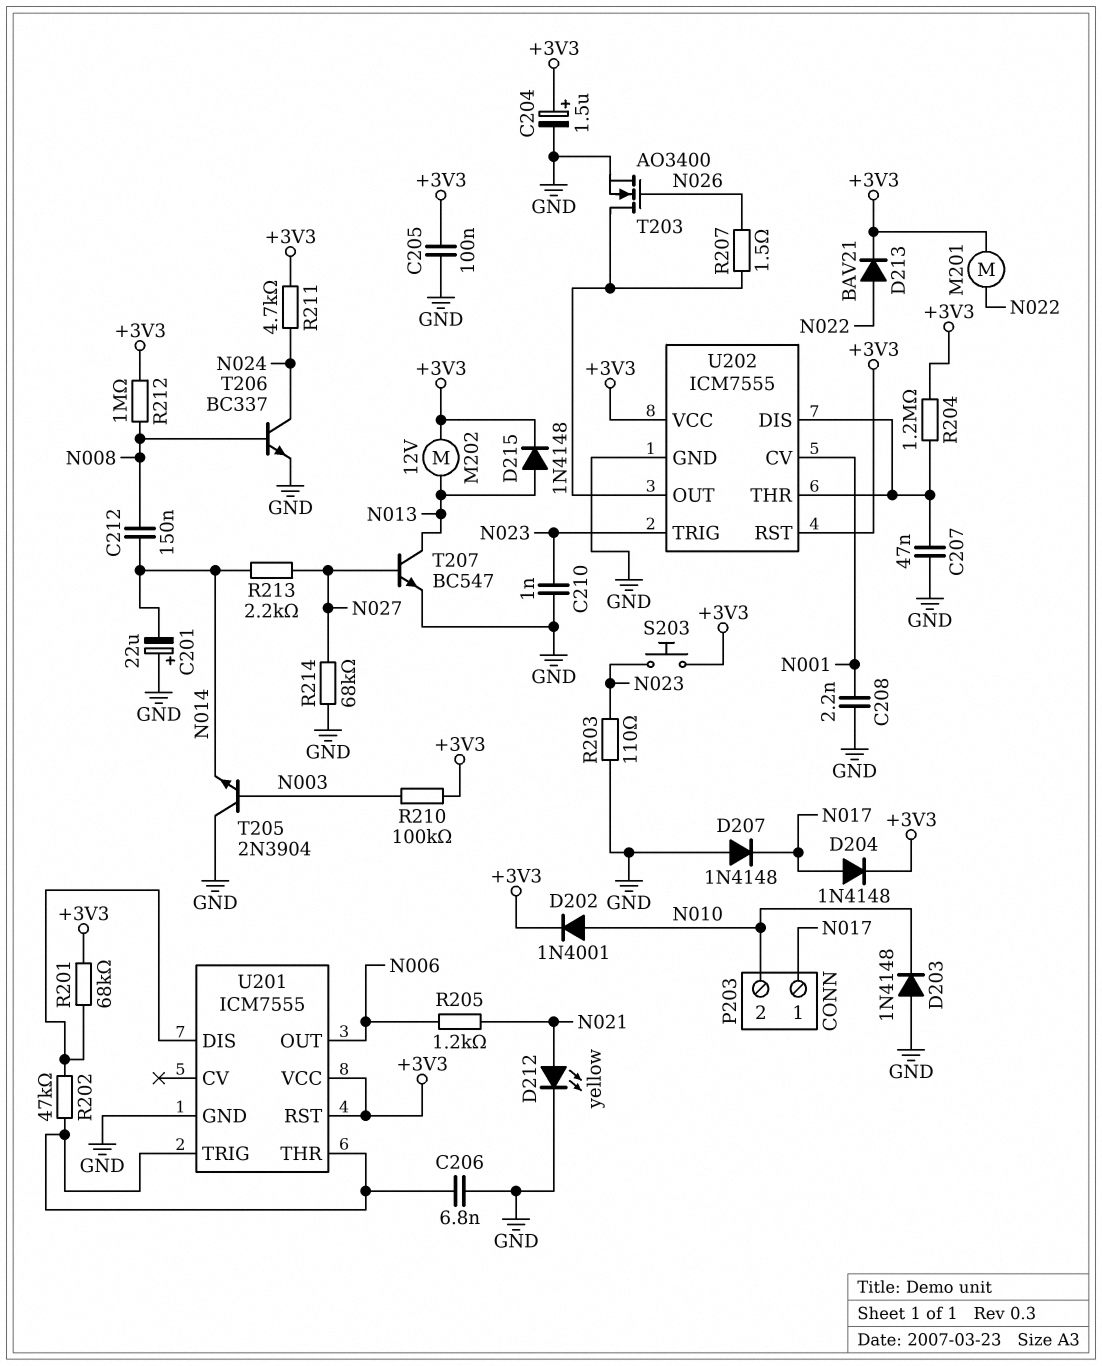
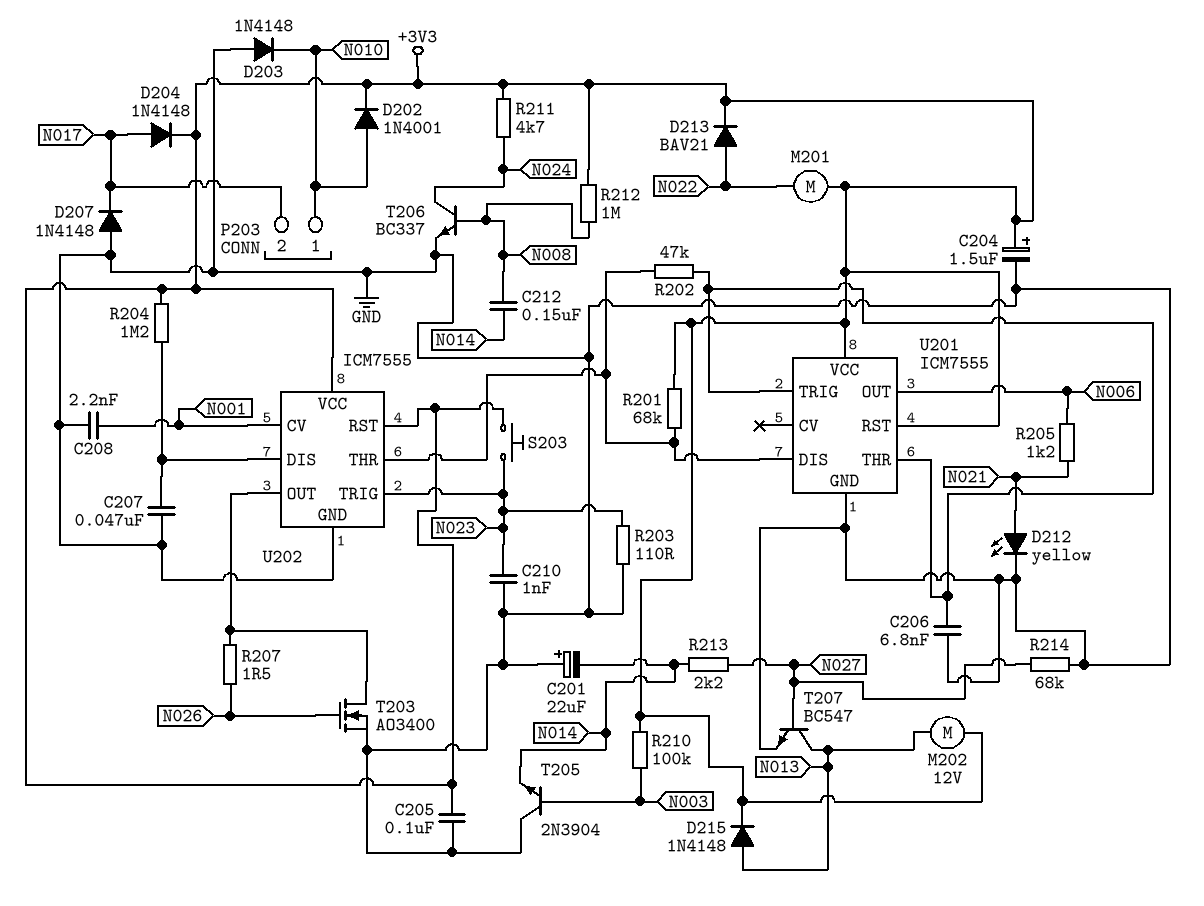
P203 pin 1: N017 -> N010
P203 pin 2: N010 -> N017
U202 pin THR: U202/DIS -> U201/DIS

